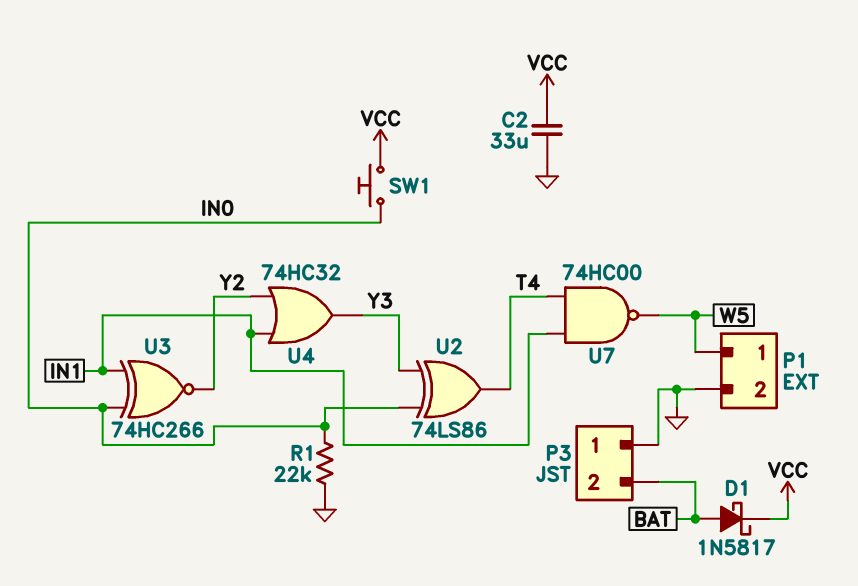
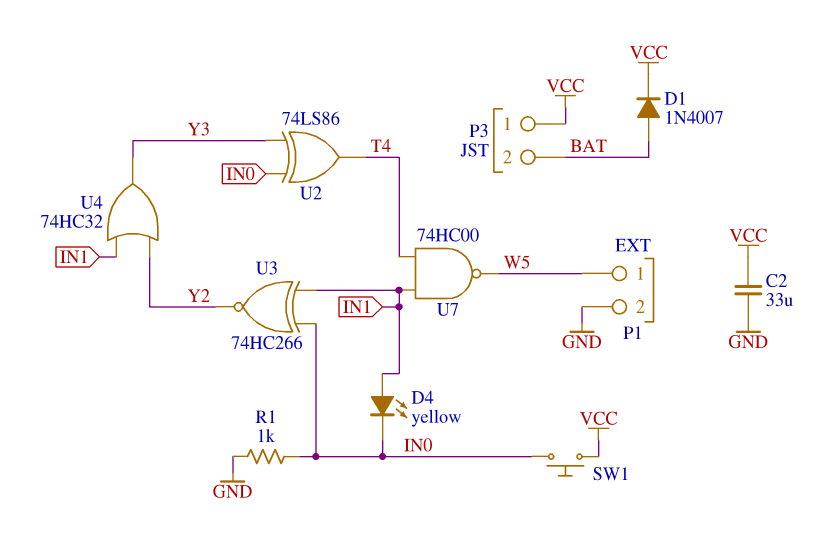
D1: schottky 1N5817 (A BAT, K VCC) -> diode 1N4007 (A BAT, K VCC)
D4: none -> LED yellow (A IN1, K IN0)
P3 pin 1: GND -> VCC
R1: 22k (GND, IN0) -> 1k (GND, IN0)

